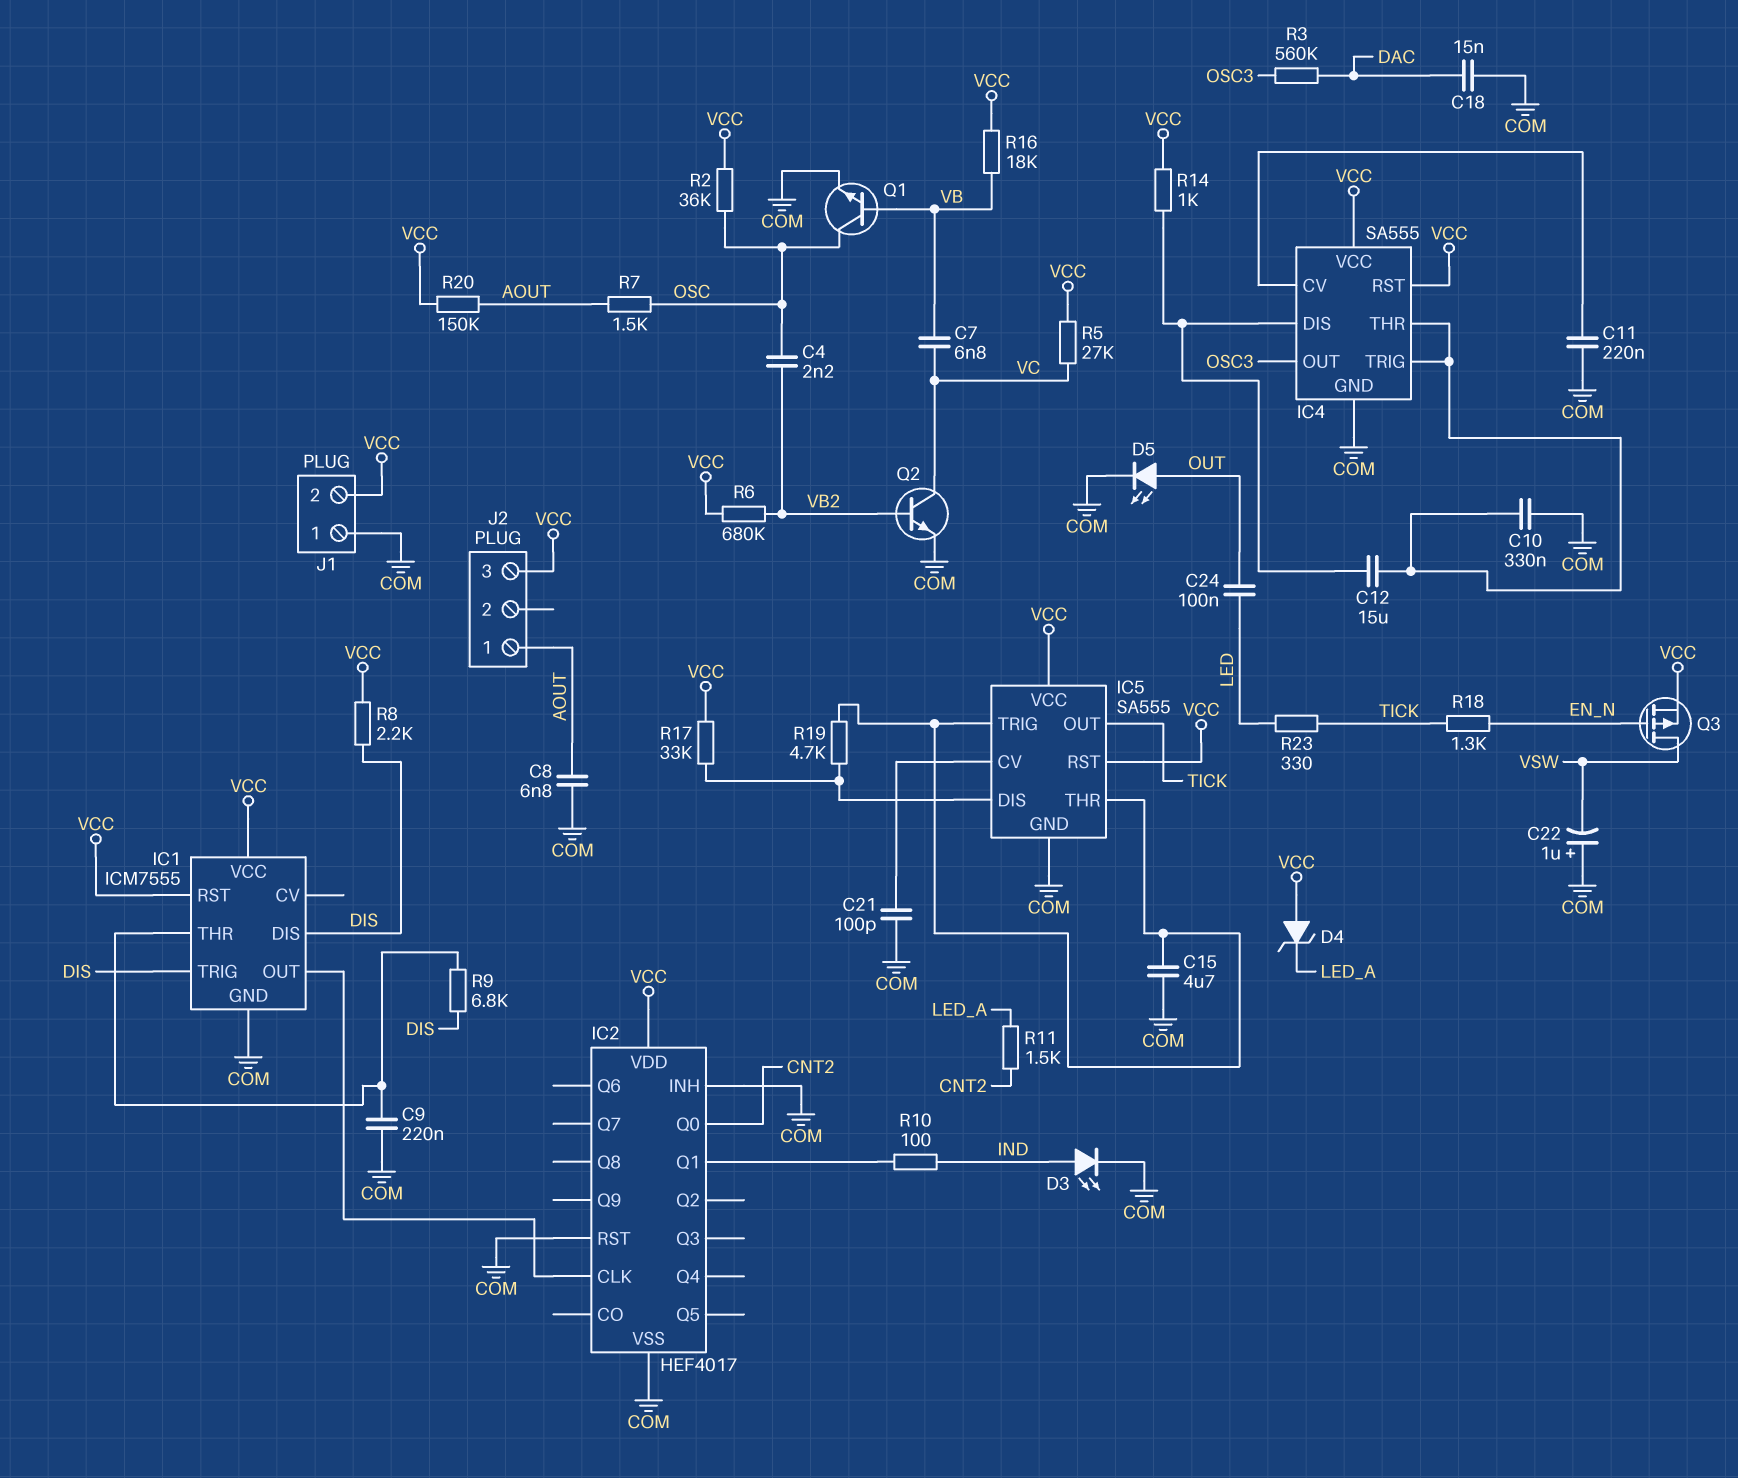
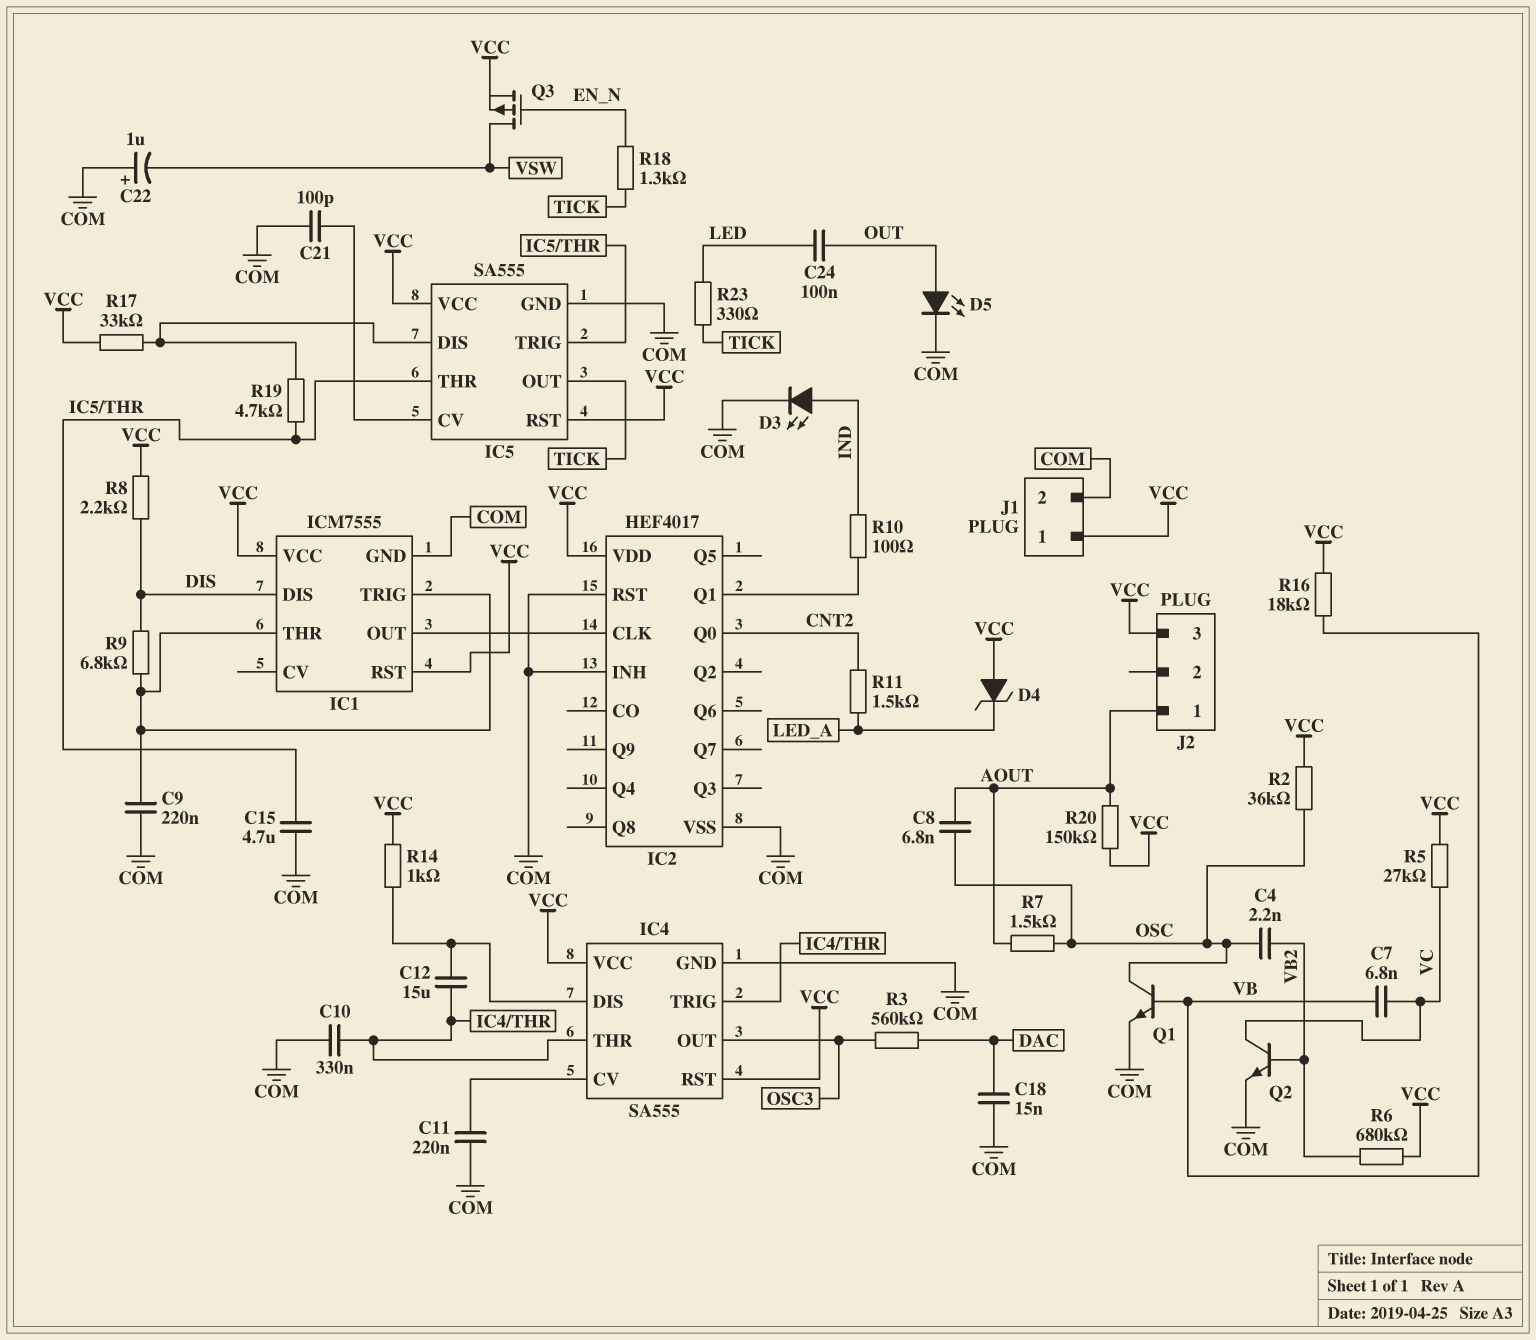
C8: 6.8nF (AOUT, COM) -> 6.8nF (AOUT, OSC)
IC1 pin TRIG: DIS -> IC1/THR
J1 pin 1: COM -> VCC
J1 pin 2: VCC -> COM

